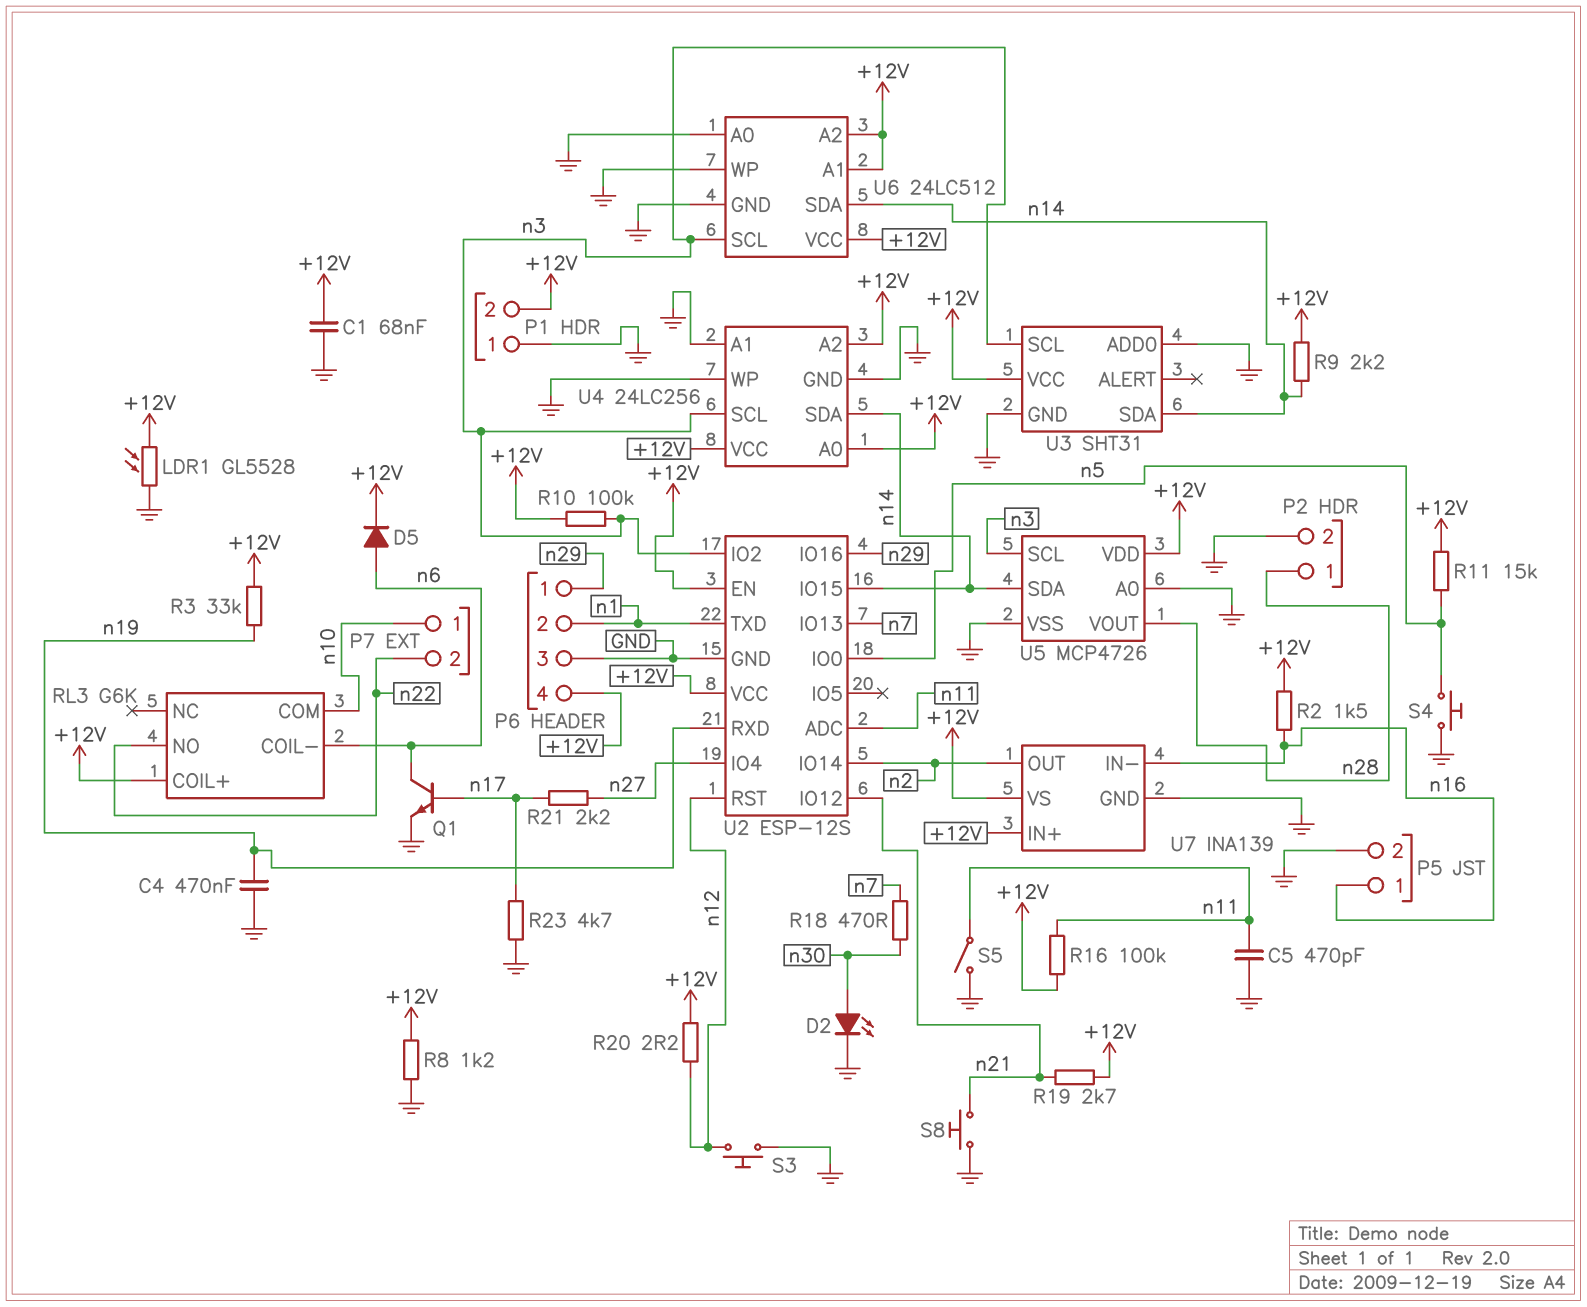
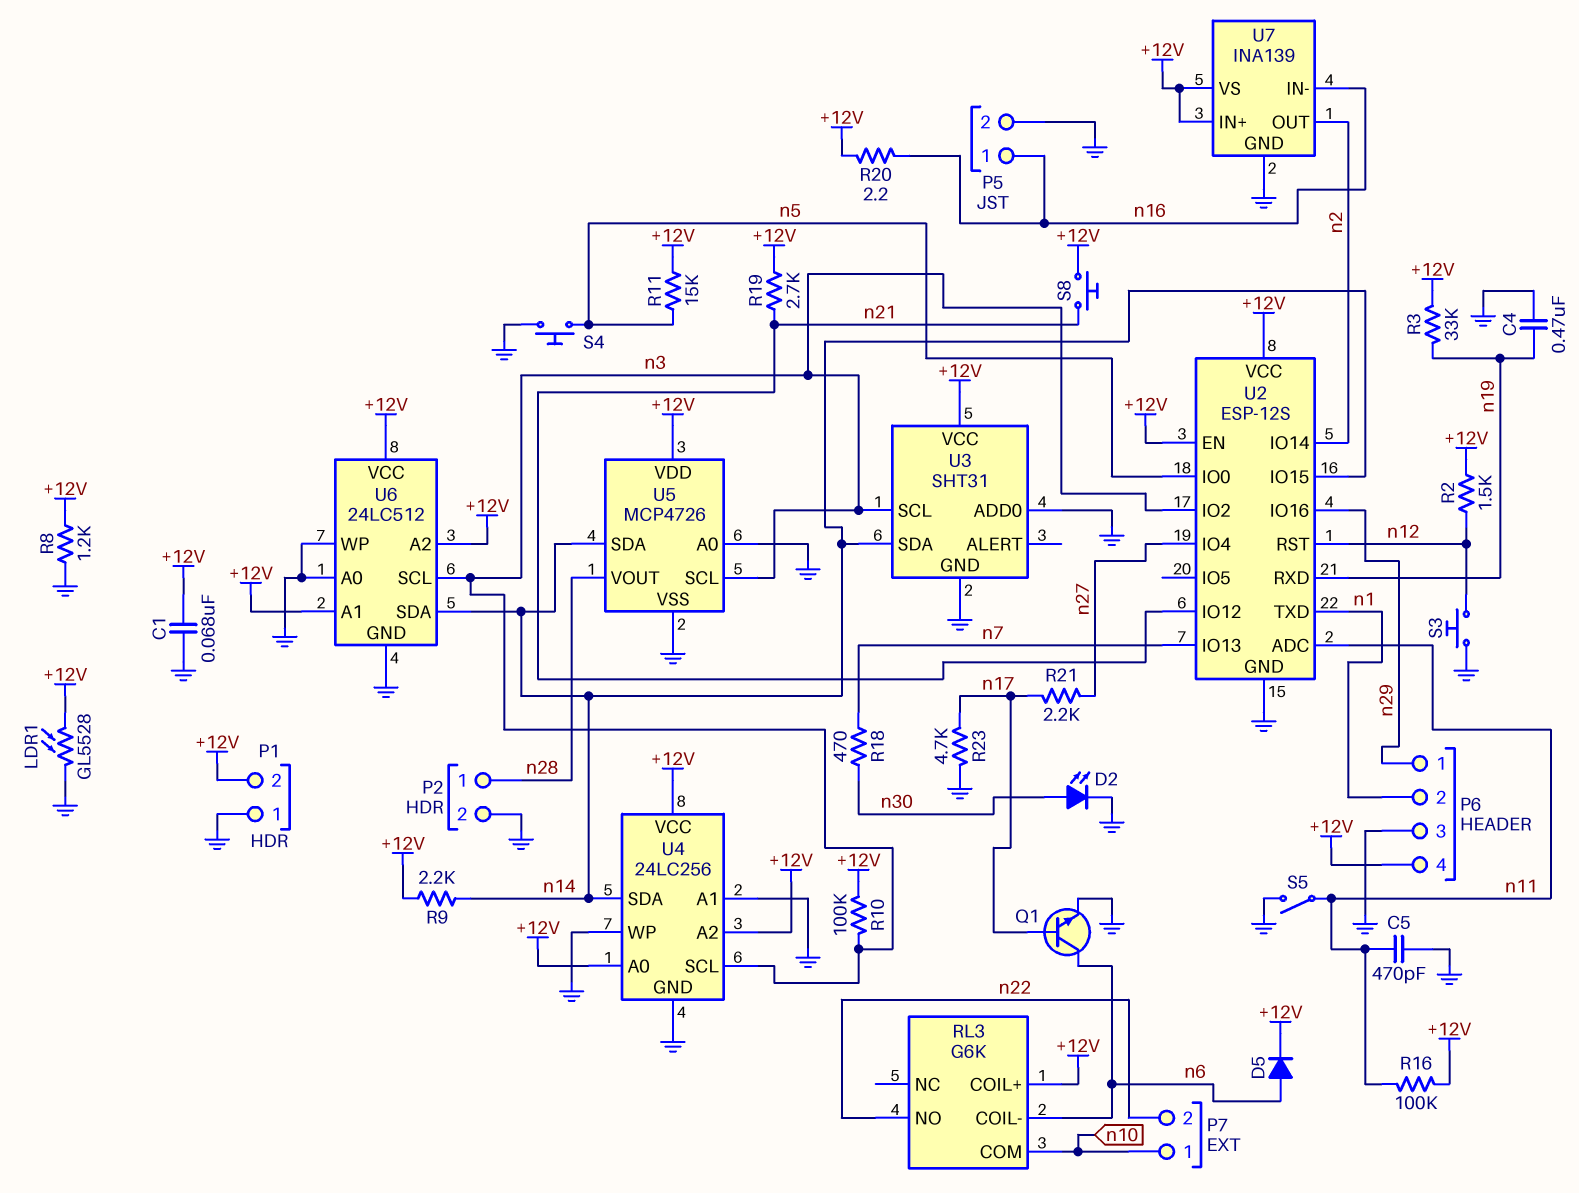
R2: 1.5k (+12V, n16) -> 1.5k (+12V, n12)
R20: 2.2 (+12V, n12) -> 2.2 (+12V, n16)
S8: button (GND, n21) -> button (+12V, n21)

